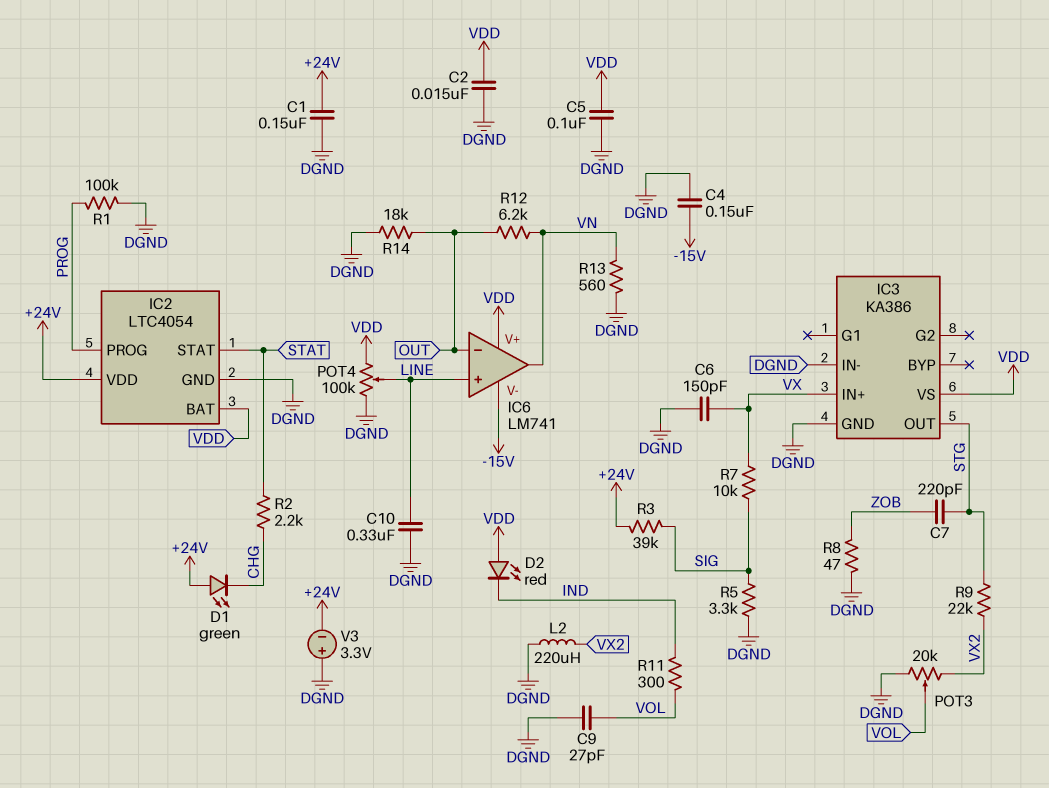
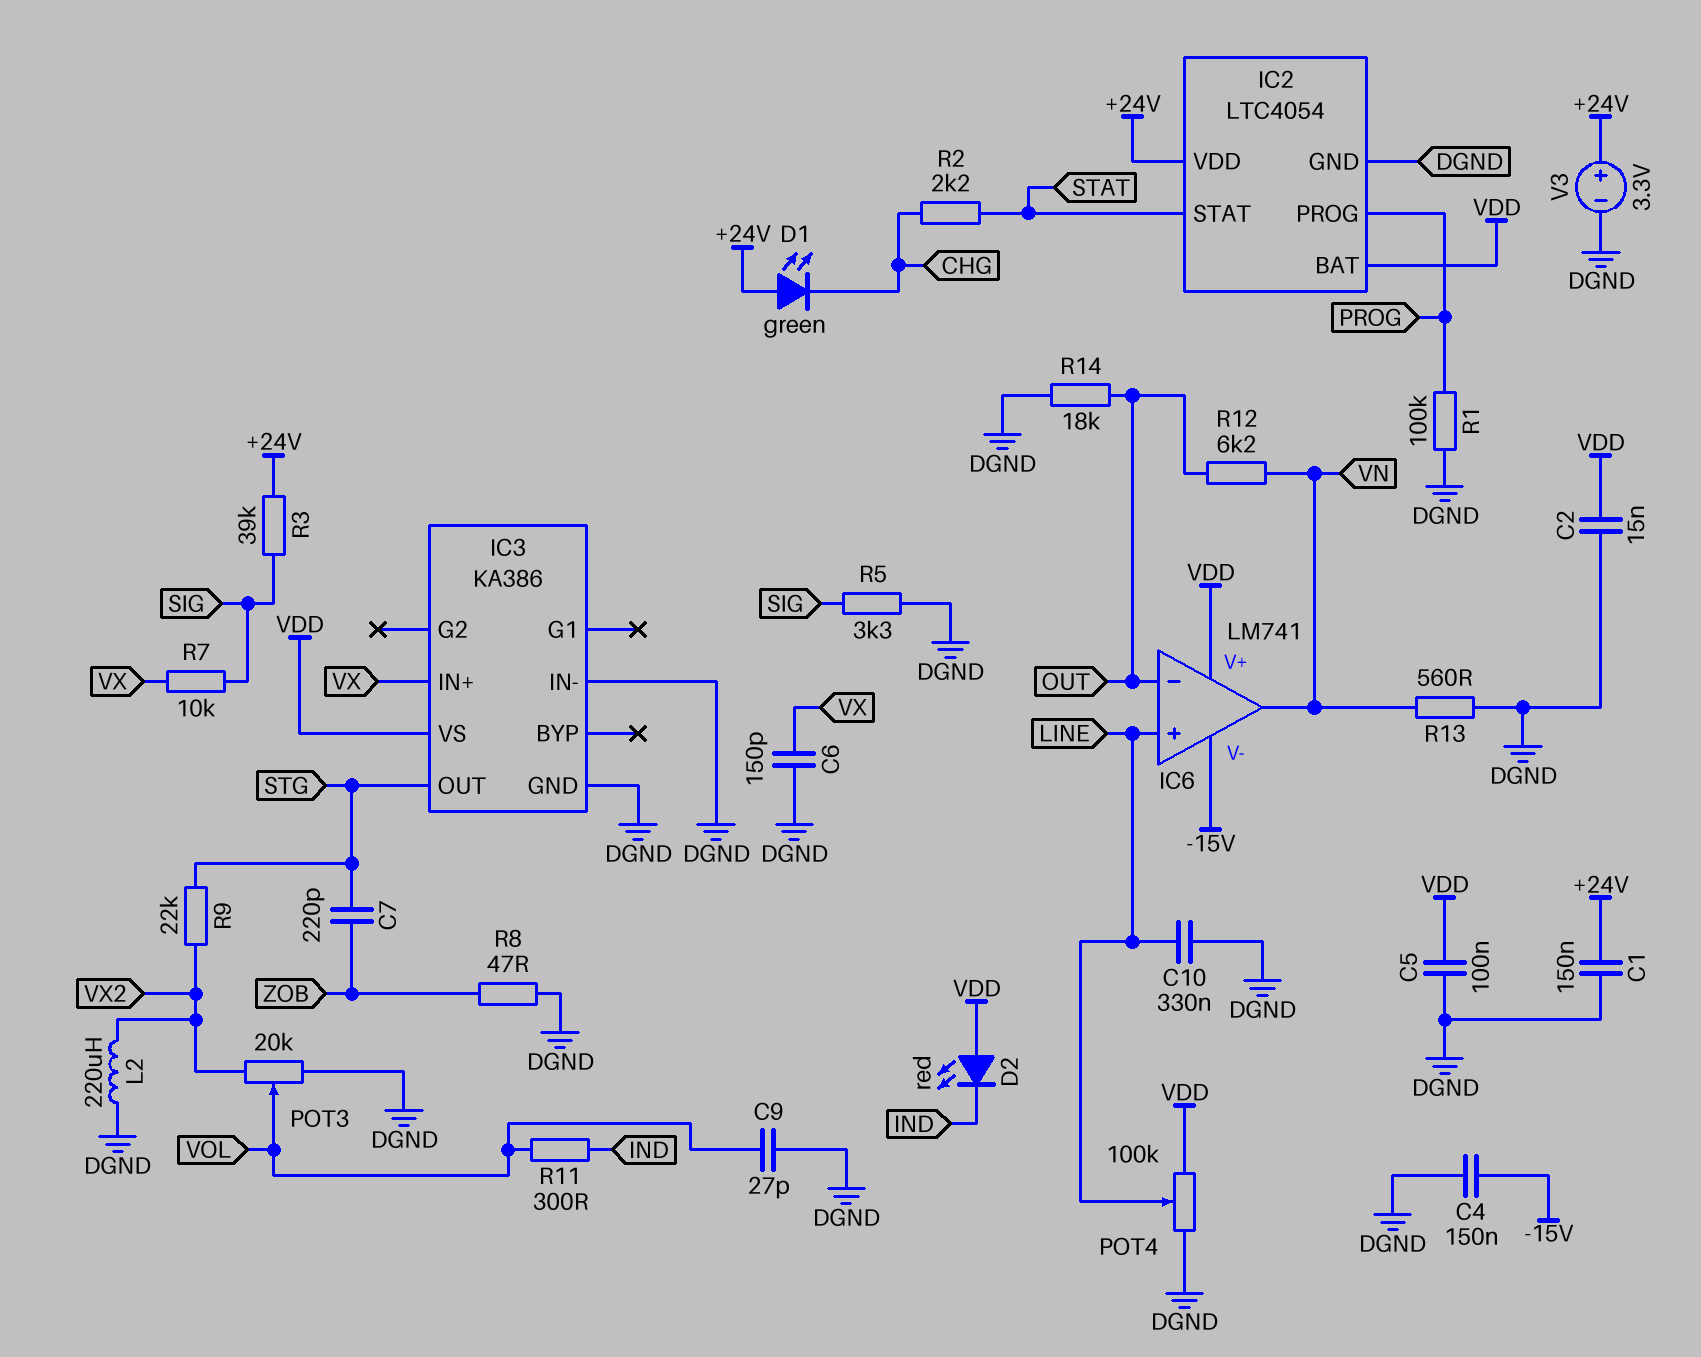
V3: 3.3V (plus DGND, minus +24V) -> 3.3V (plus +24V, minus DGND)

